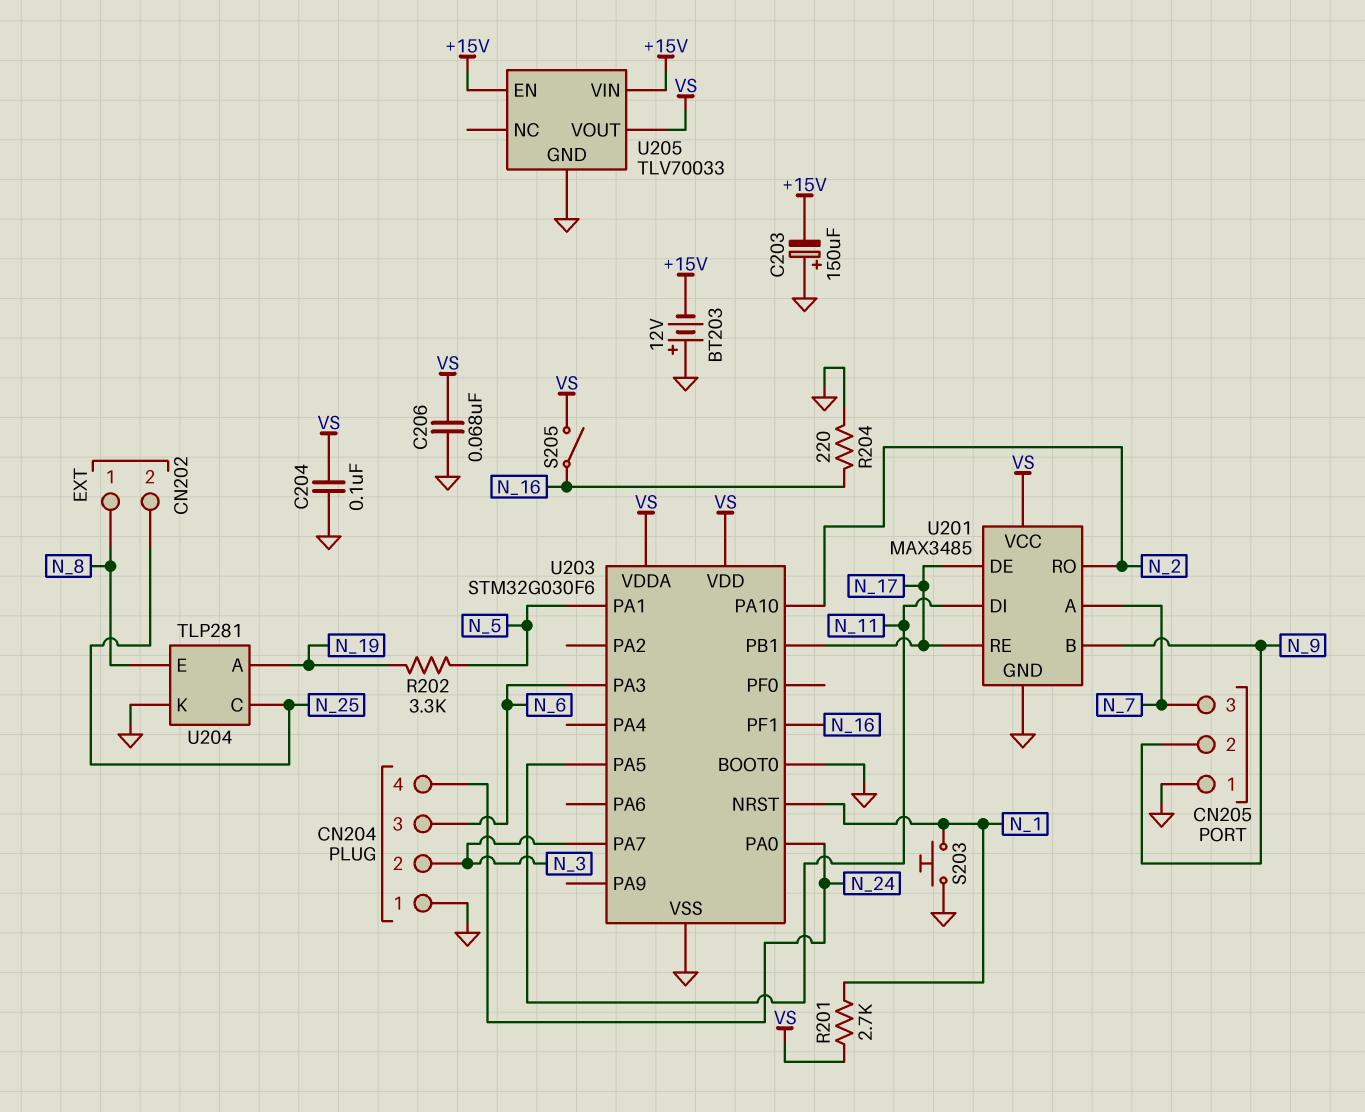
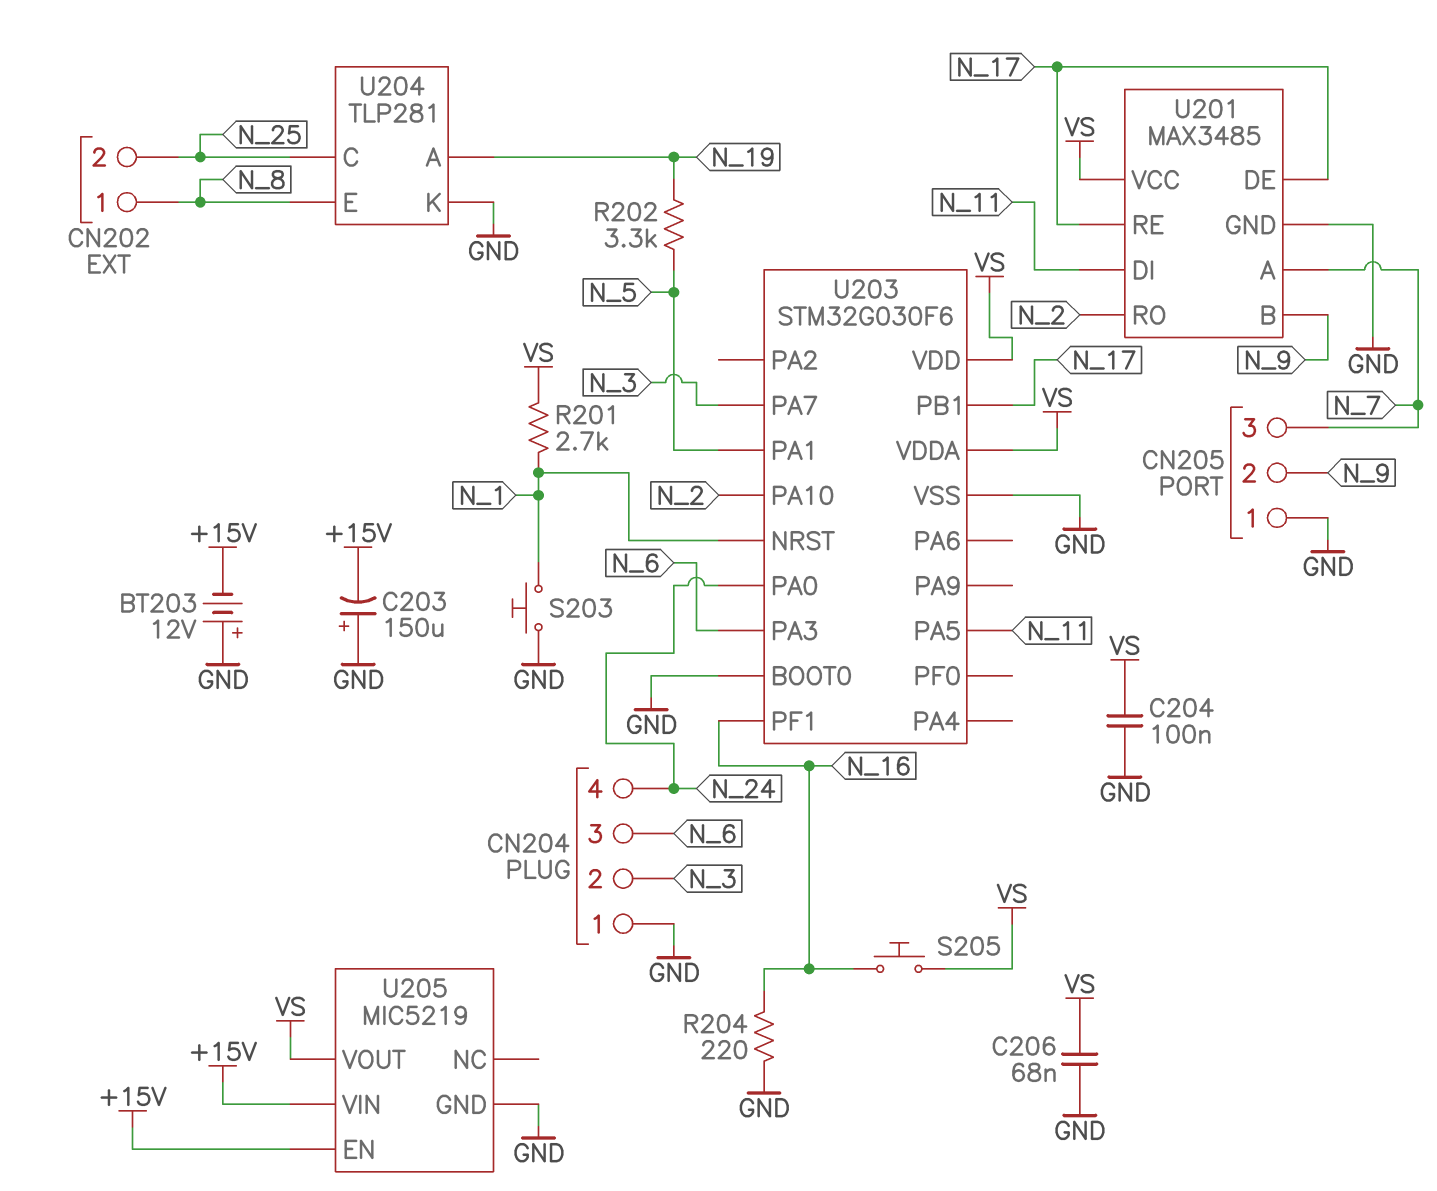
S205: switch (N_16, VS) -> button (N_16, VS)
U205: TLV70033 -> MIC5219

